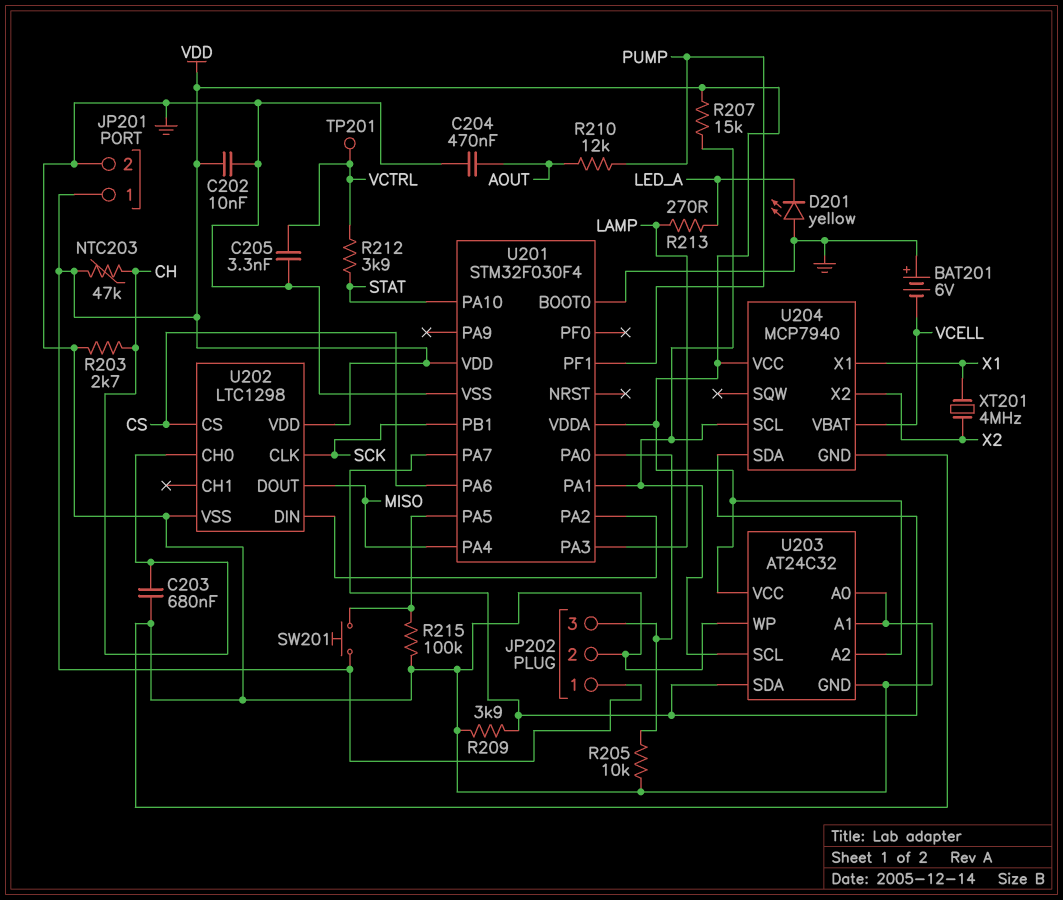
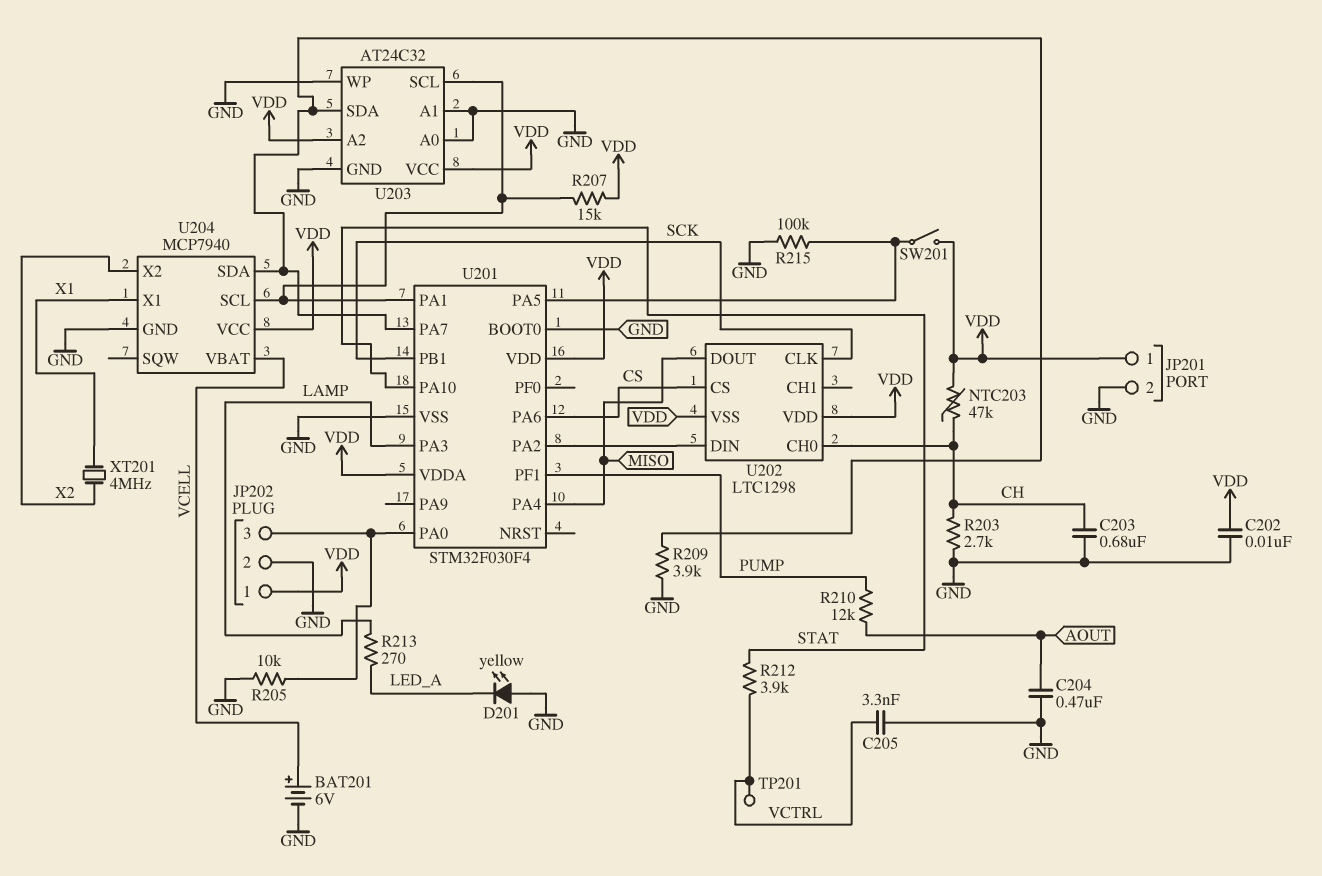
BAT201: 6V (plus GND, minus VCELL) -> 6V (plus VCELL, minus GND)
SW201: button (U201/PA5, VDD) -> switch (U201/PA5, VDD)
U202 pin VSS: GND -> VDD

